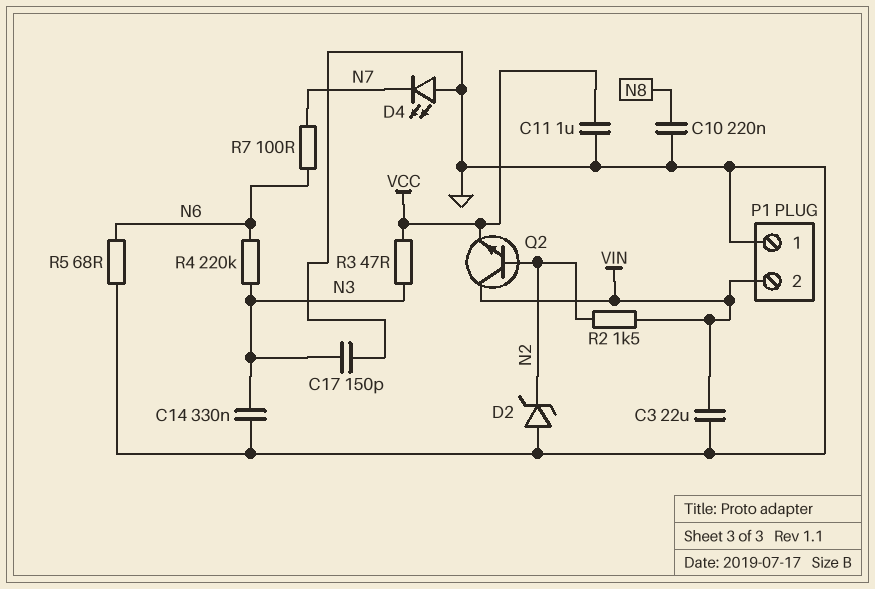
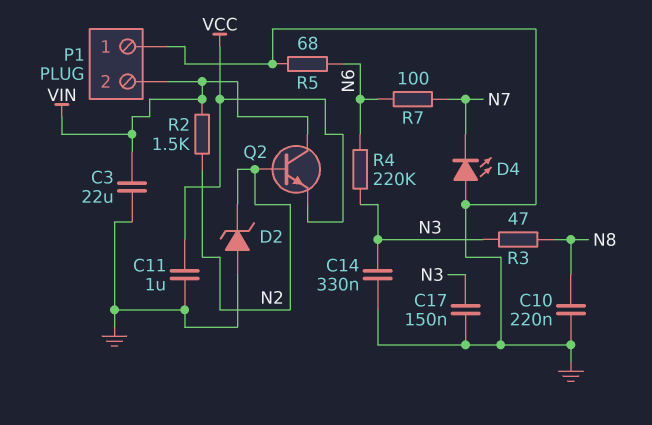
C17: 150pF (GND, N3) -> 150nF (GND, N3)
R3: 47 (N3, VCC) -> 47 (N3, N8)

